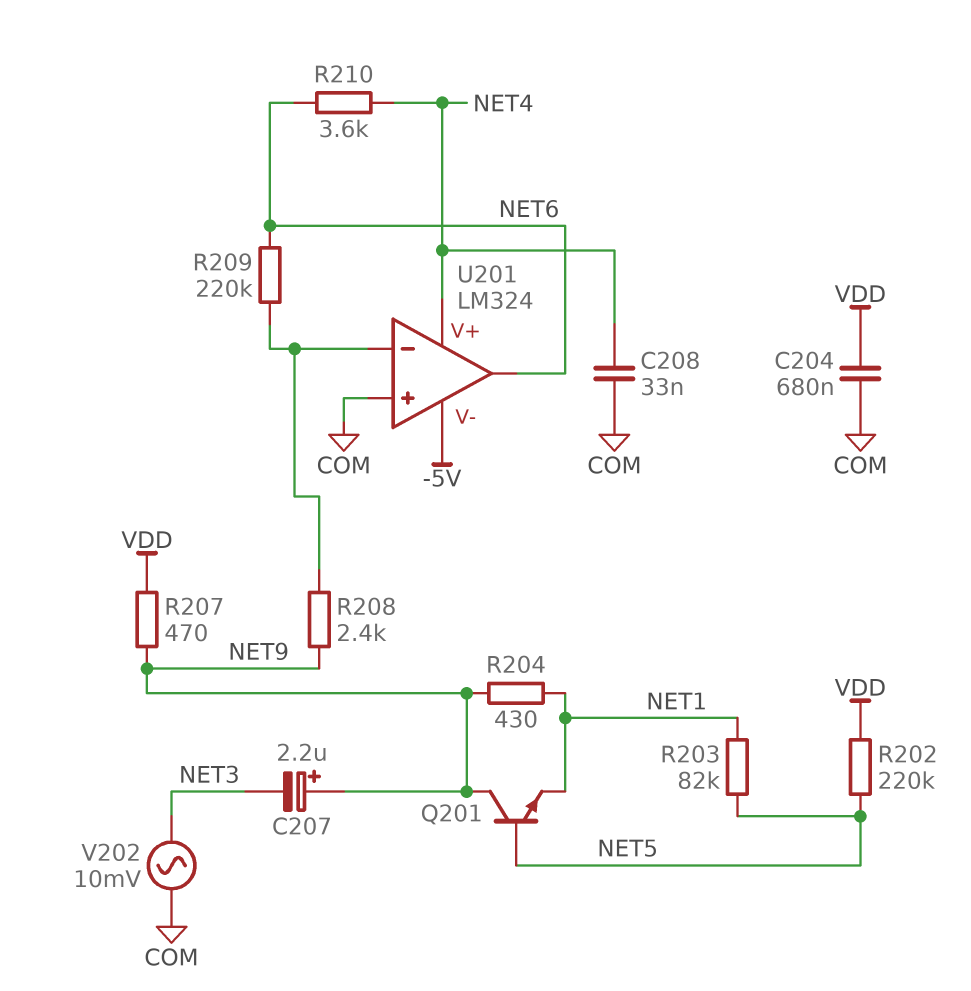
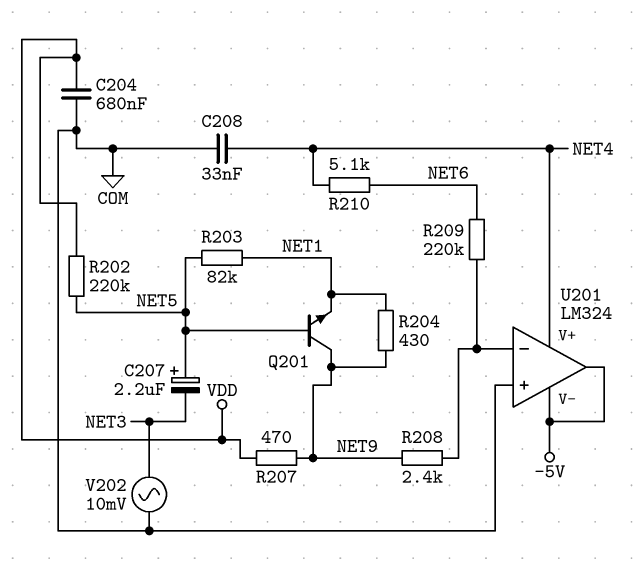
C207: 2.2uF (plus NET9, minus NET3) -> 2.2uF (plus NET5, minus NET3)
R210: 3.6k (NET4, NET6) -> 5.1k (NET4, NET6)
U201 pin out: NET6 -> -5V

